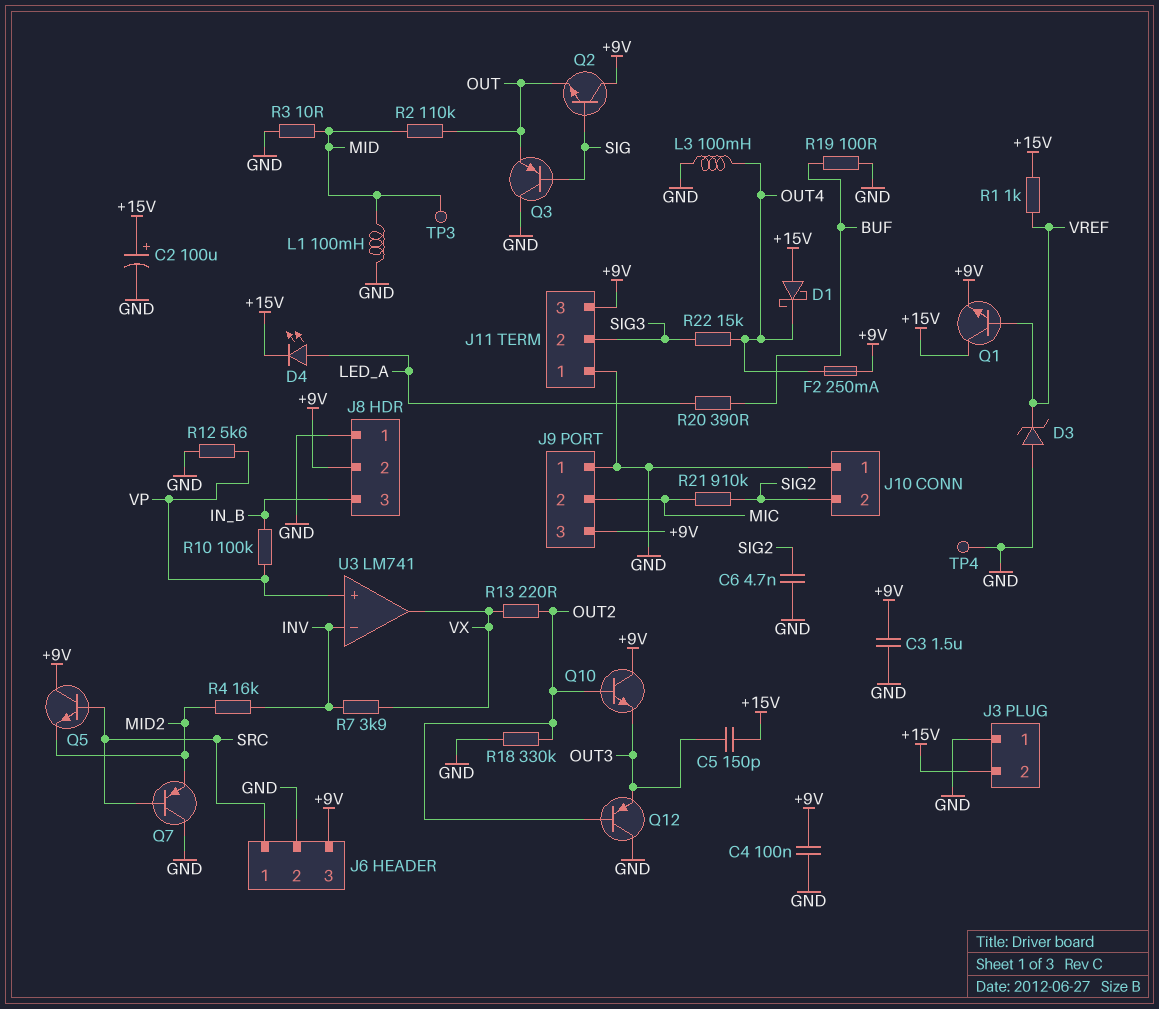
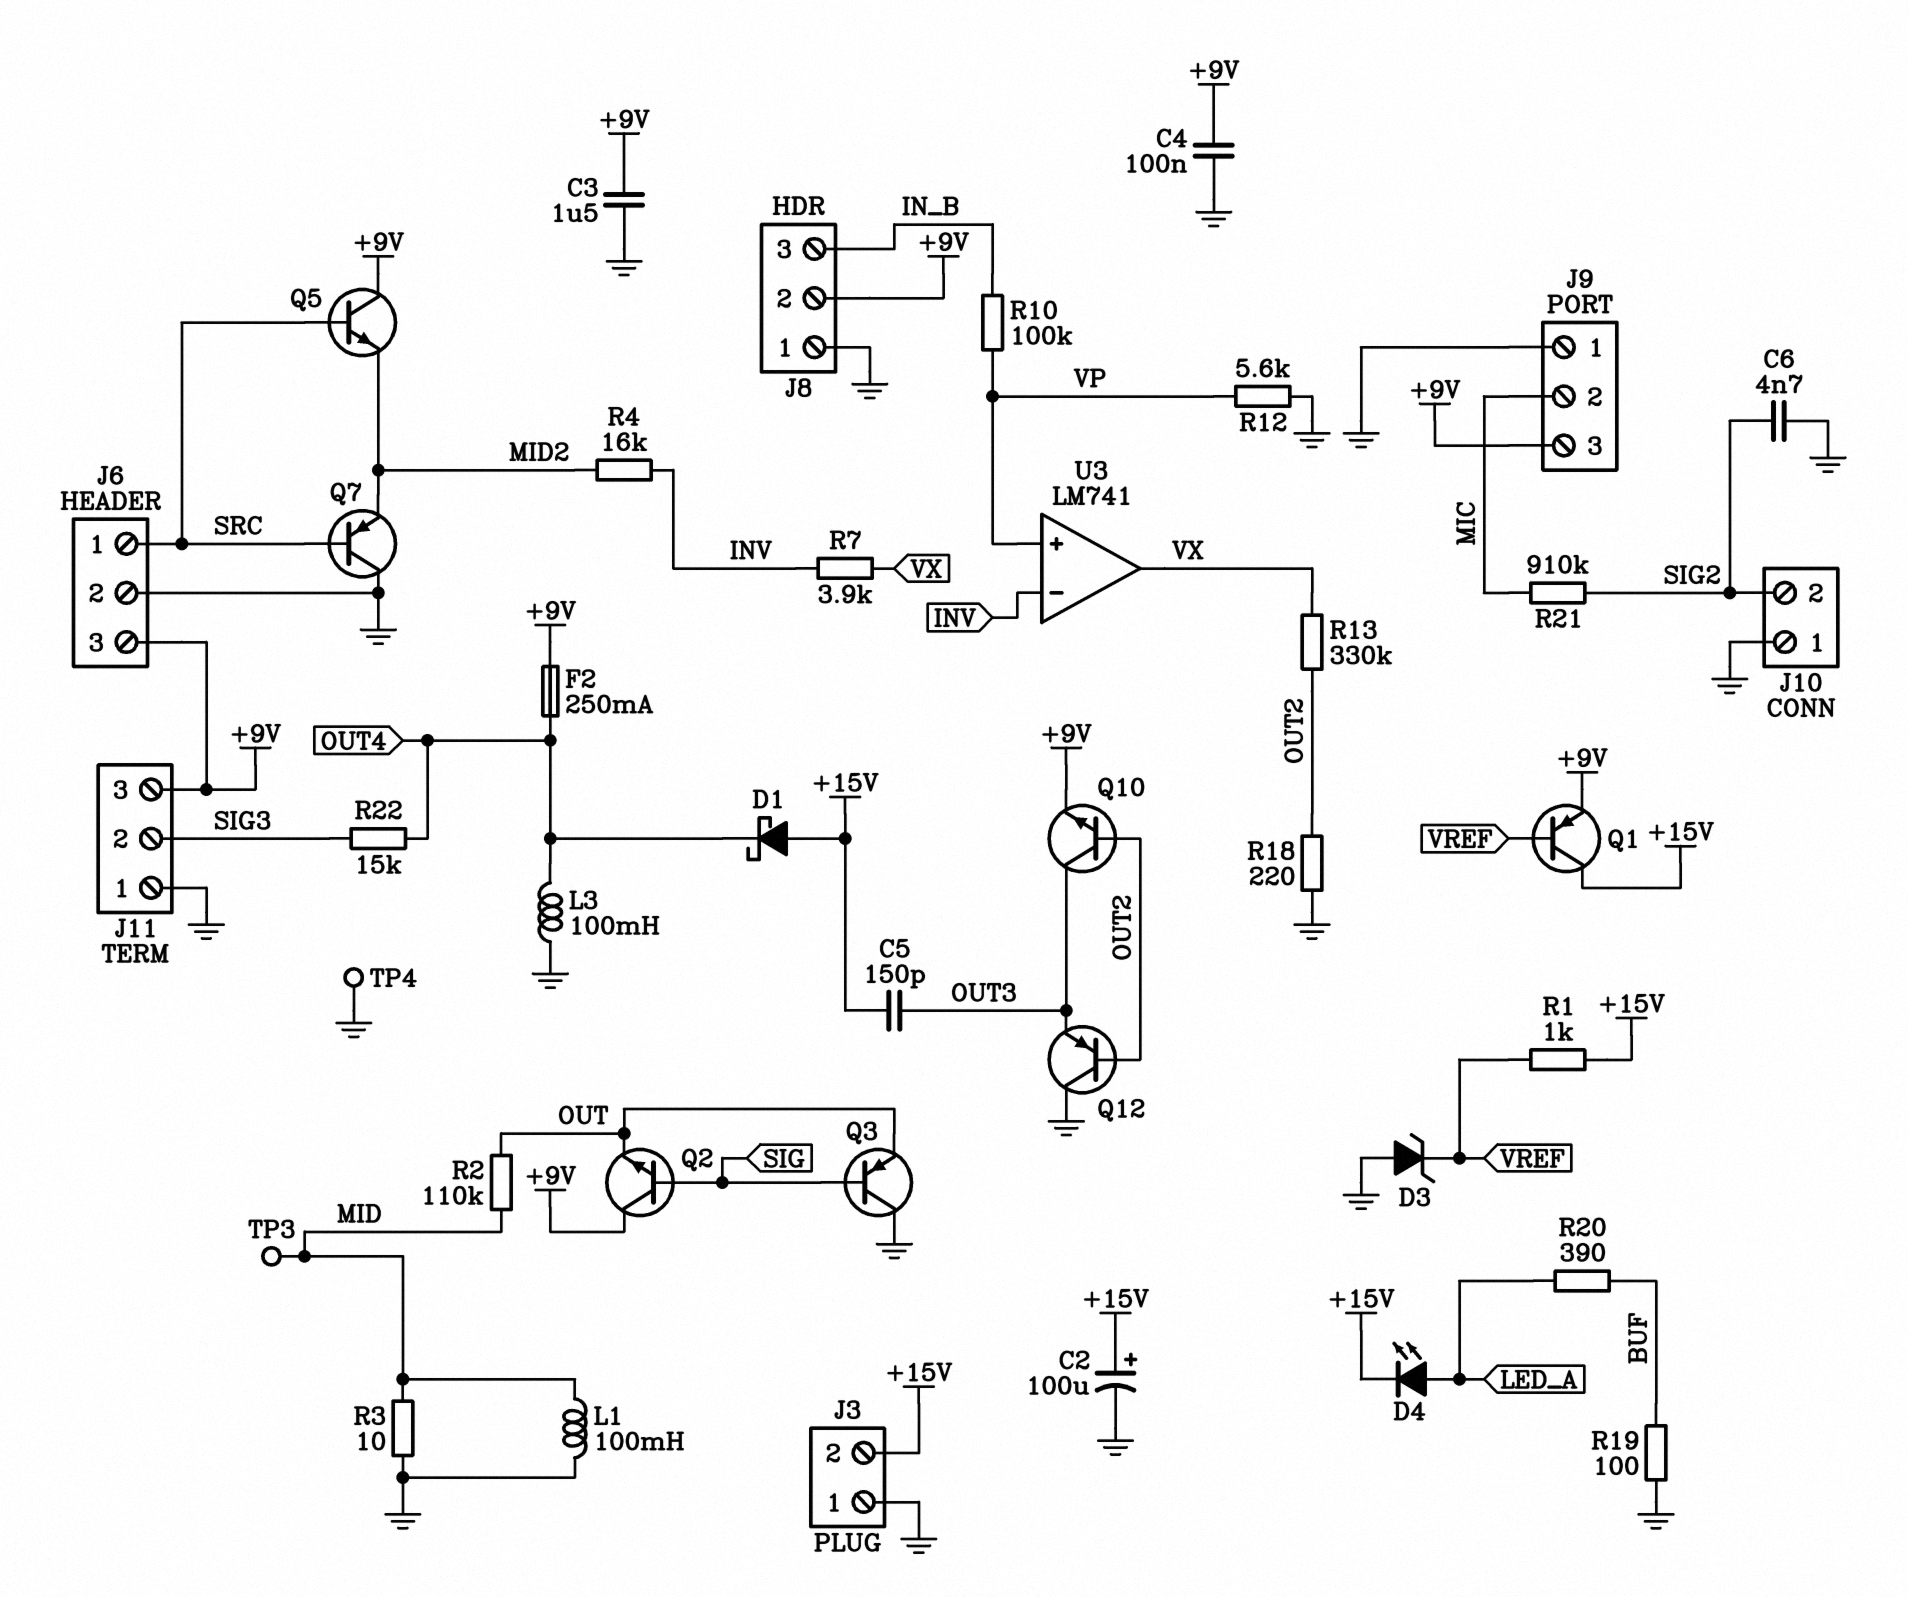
Q1: NPN (B VREF, C +15V, E +9V) -> PNP (B VREF, C +15V, E +9V)
Q10: NPN (B OUT2, C +9V, E OUT3) -> NPN (B OUT2, C OUT3, E +9V)
R13: 220 (OUT2, VX) -> 330k (OUT2, VX)
R18: 330k (GND, OUT2) -> 220 (GND, OUT2)

